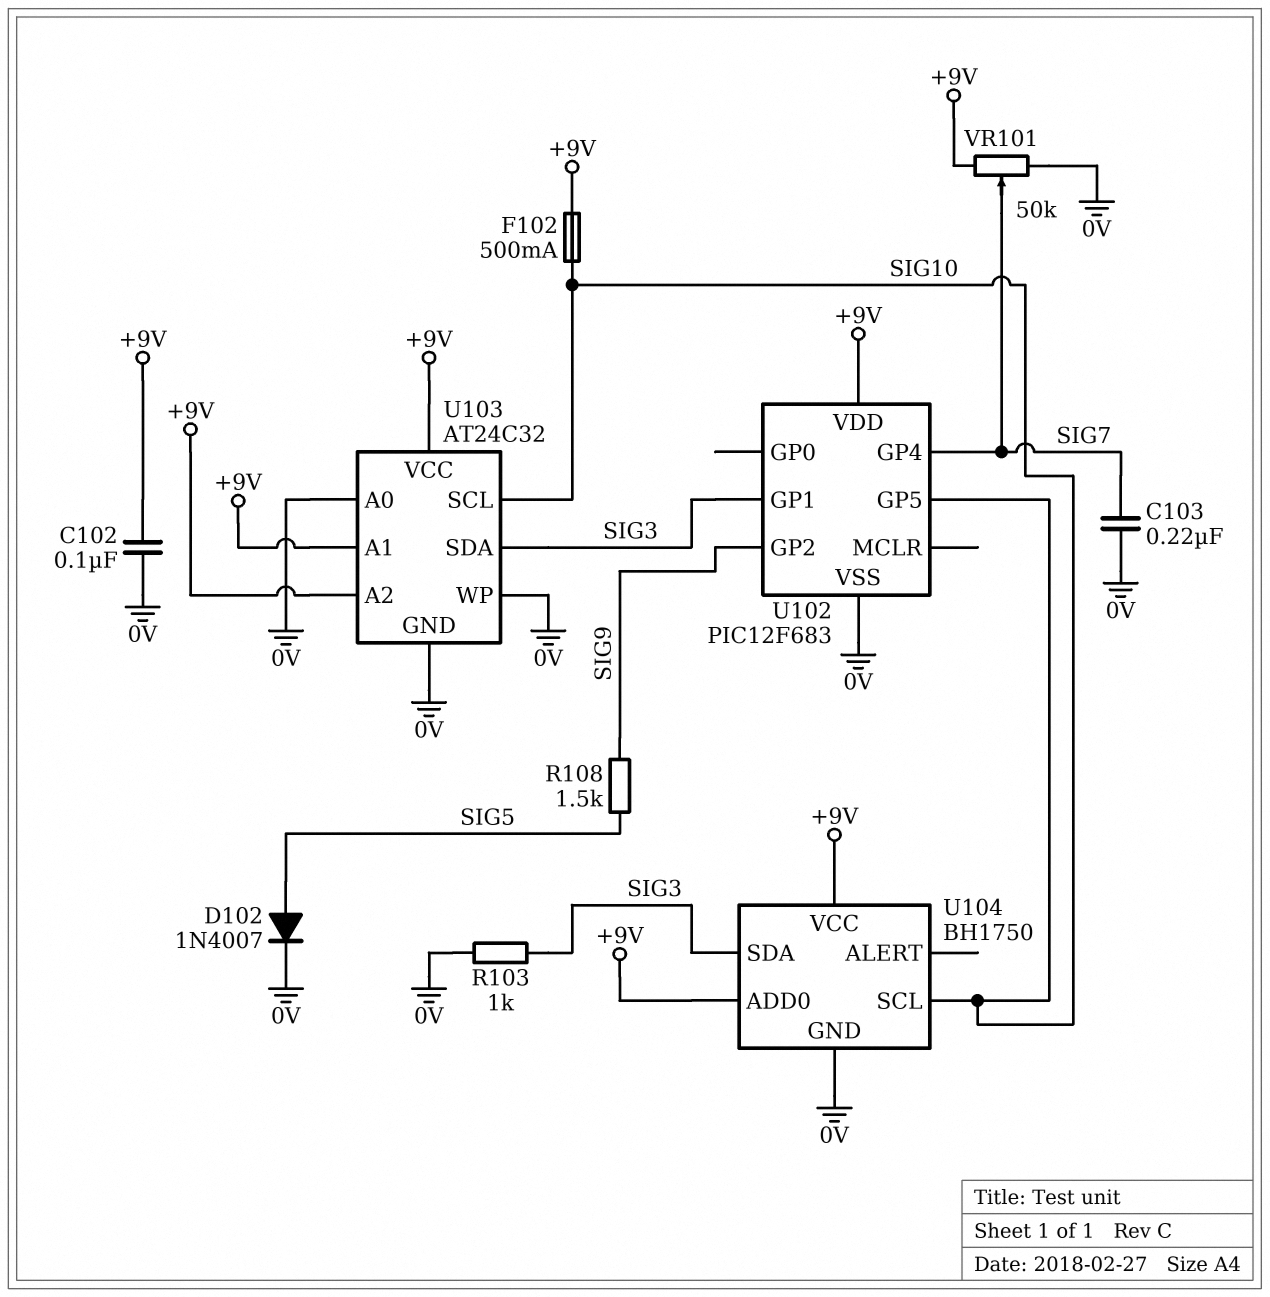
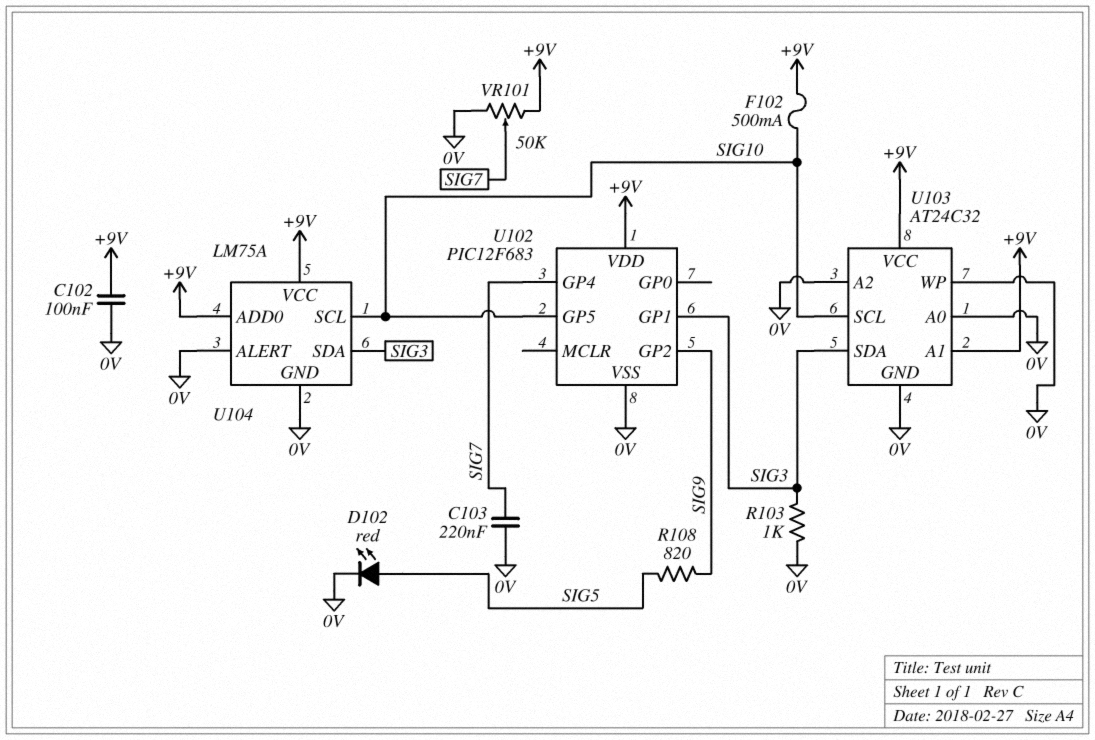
D102: diode 1N4007 (A SIG5, K 0V) -> LED red (A SIG5, K 0V)
R108: 1.5k (SIG5, SIG9) -> 820 (SIG5, SIG9)
U103 pin A2: +9V -> 0V
U104: BH1750 -> LM75A
U104 pin ALERT: none -> 0V

